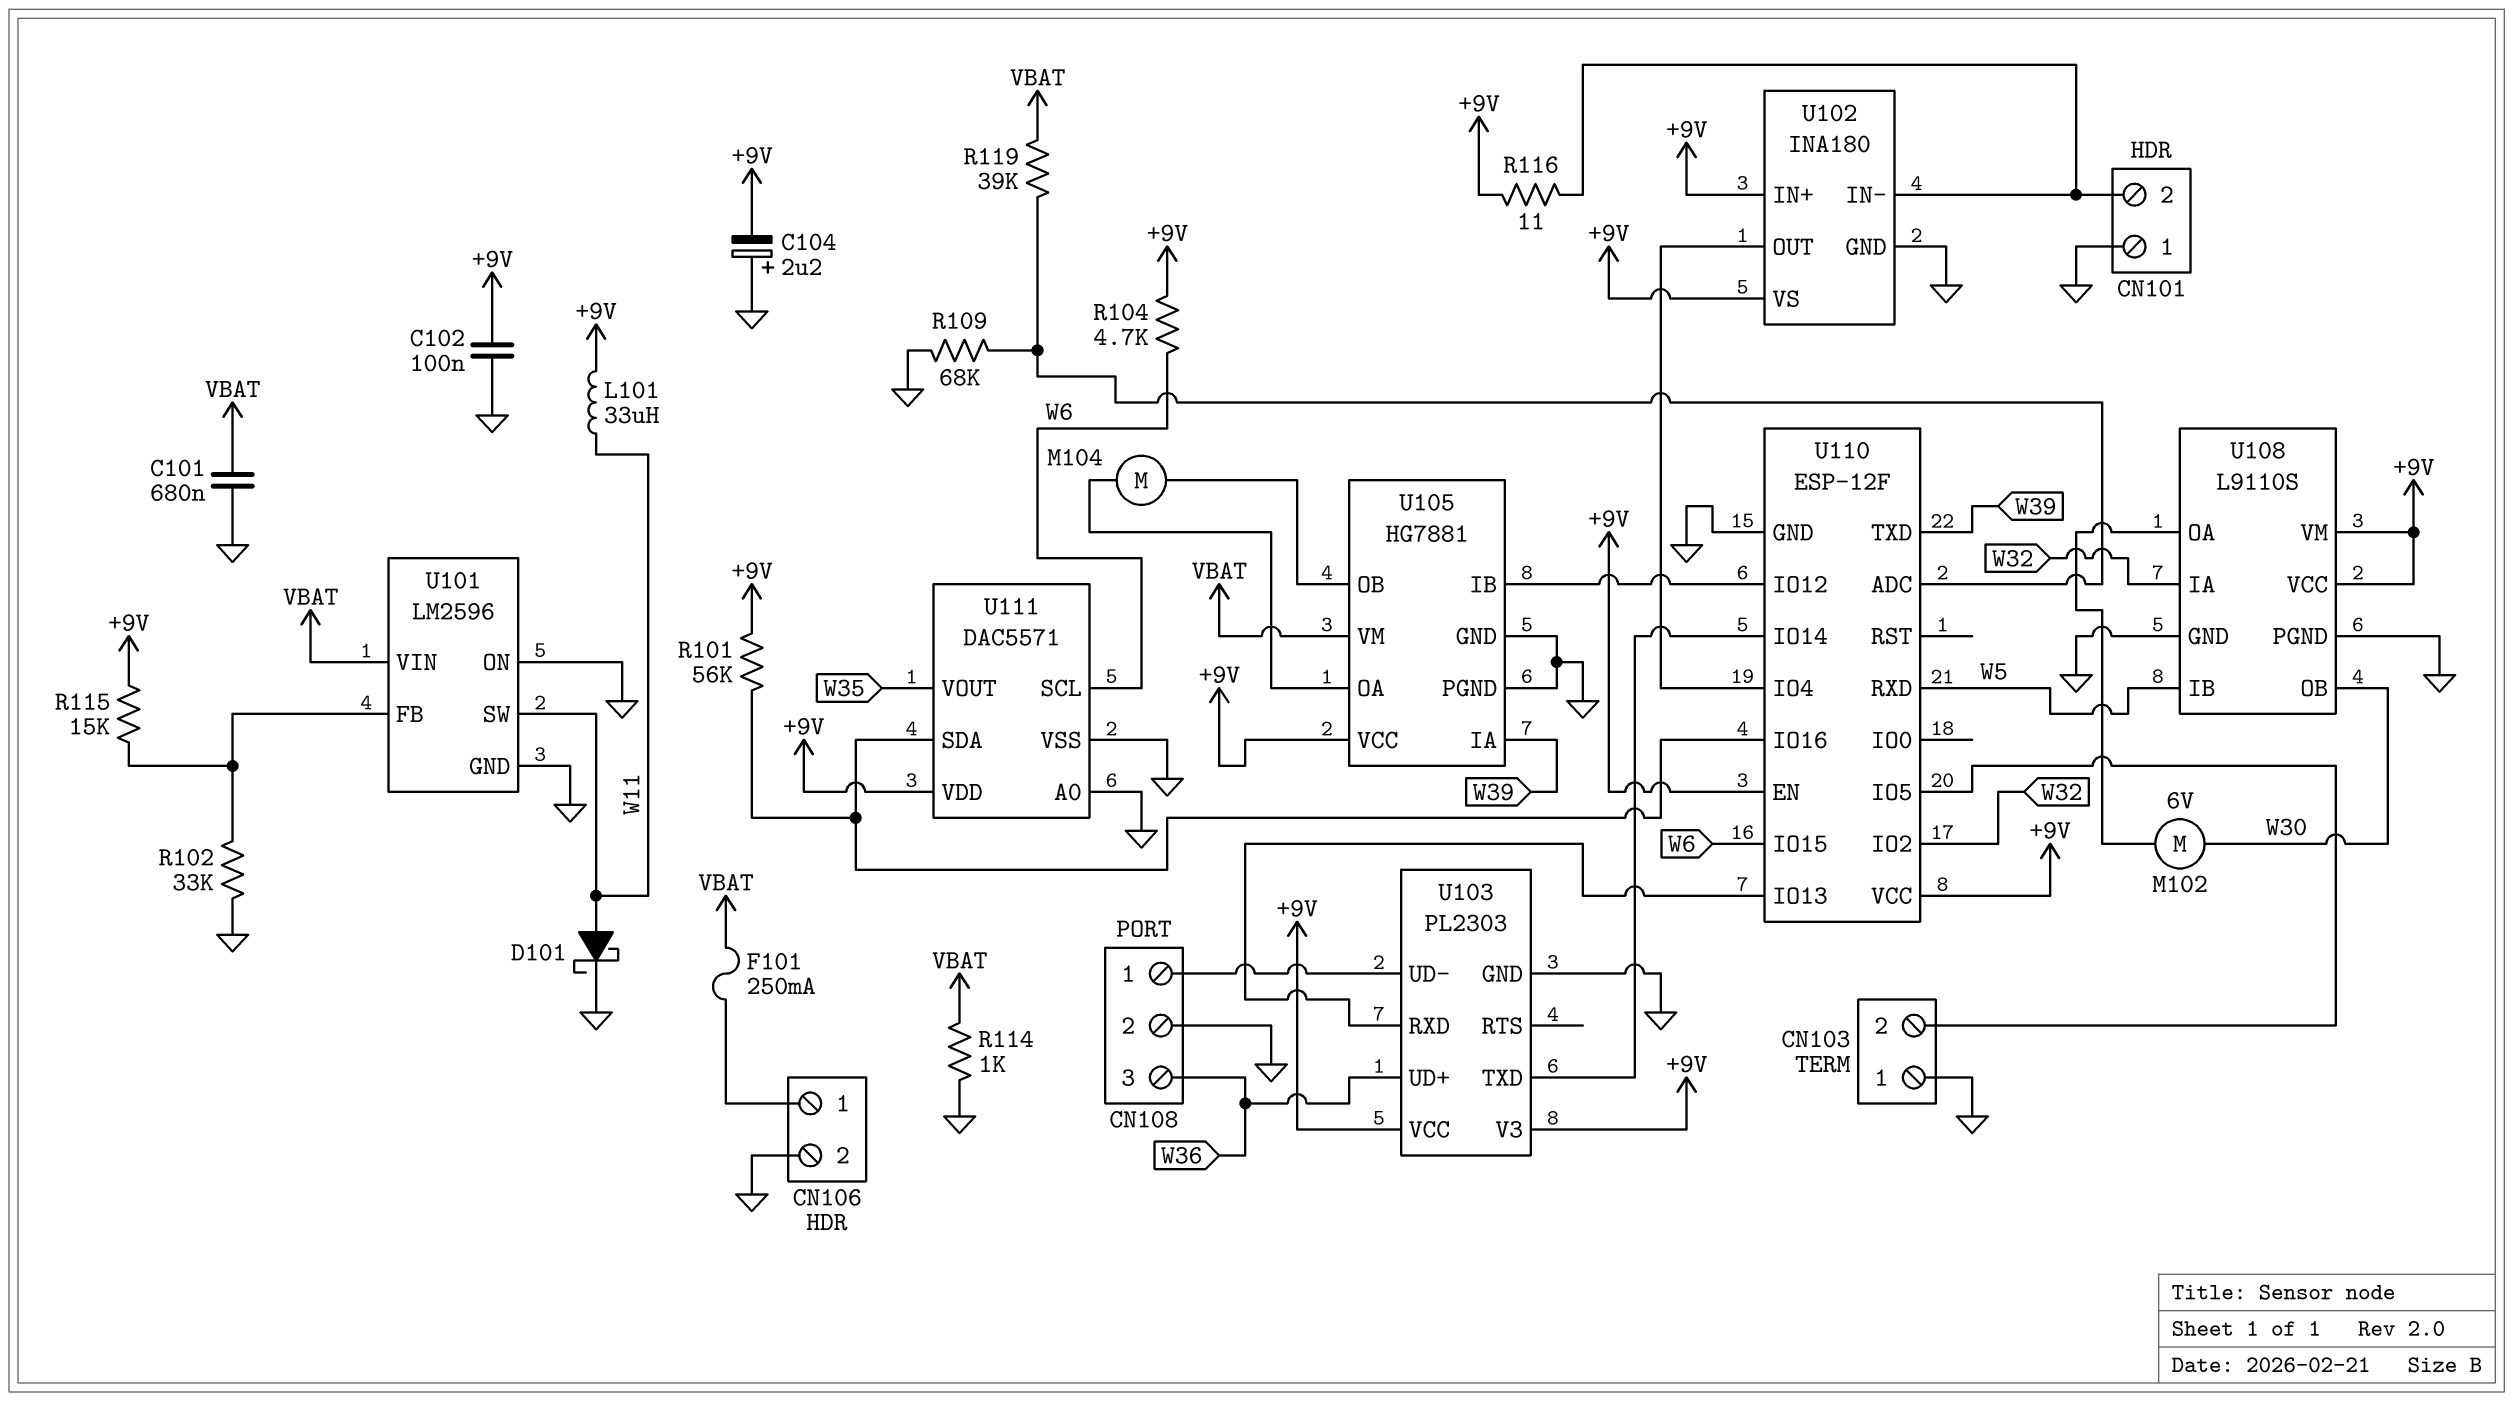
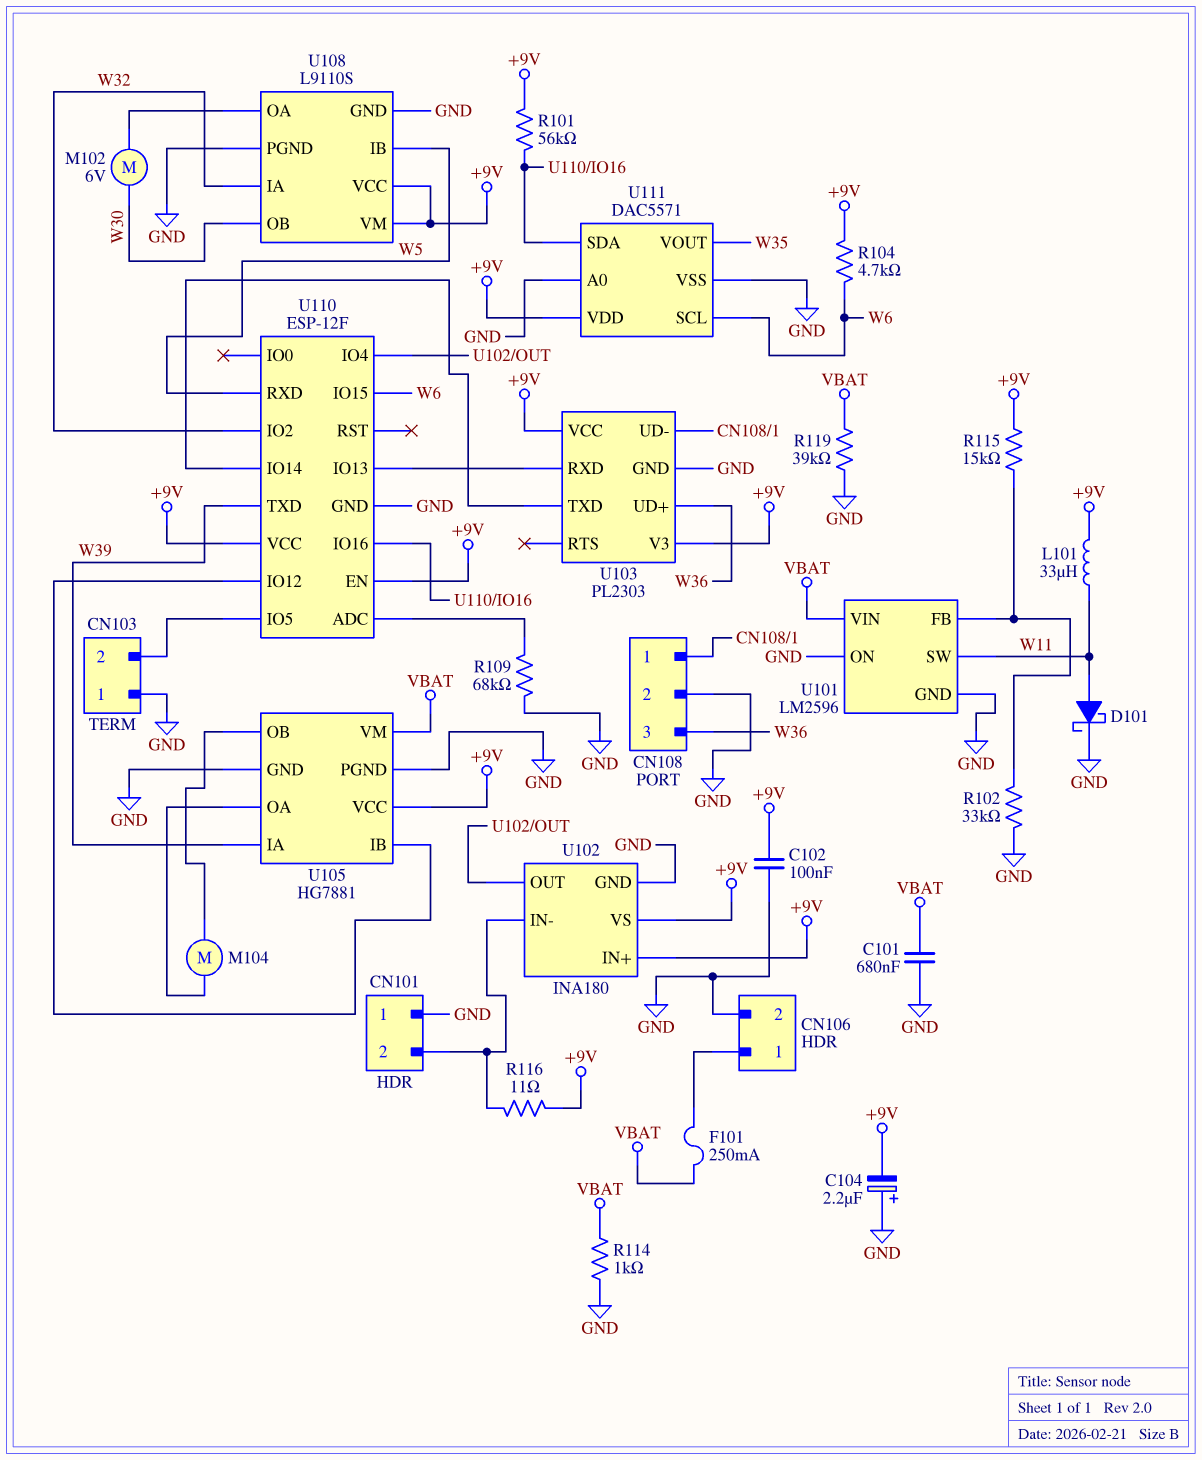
R119: 39k (U110/ADC, VBAT) -> 39k (GND, VBAT)

